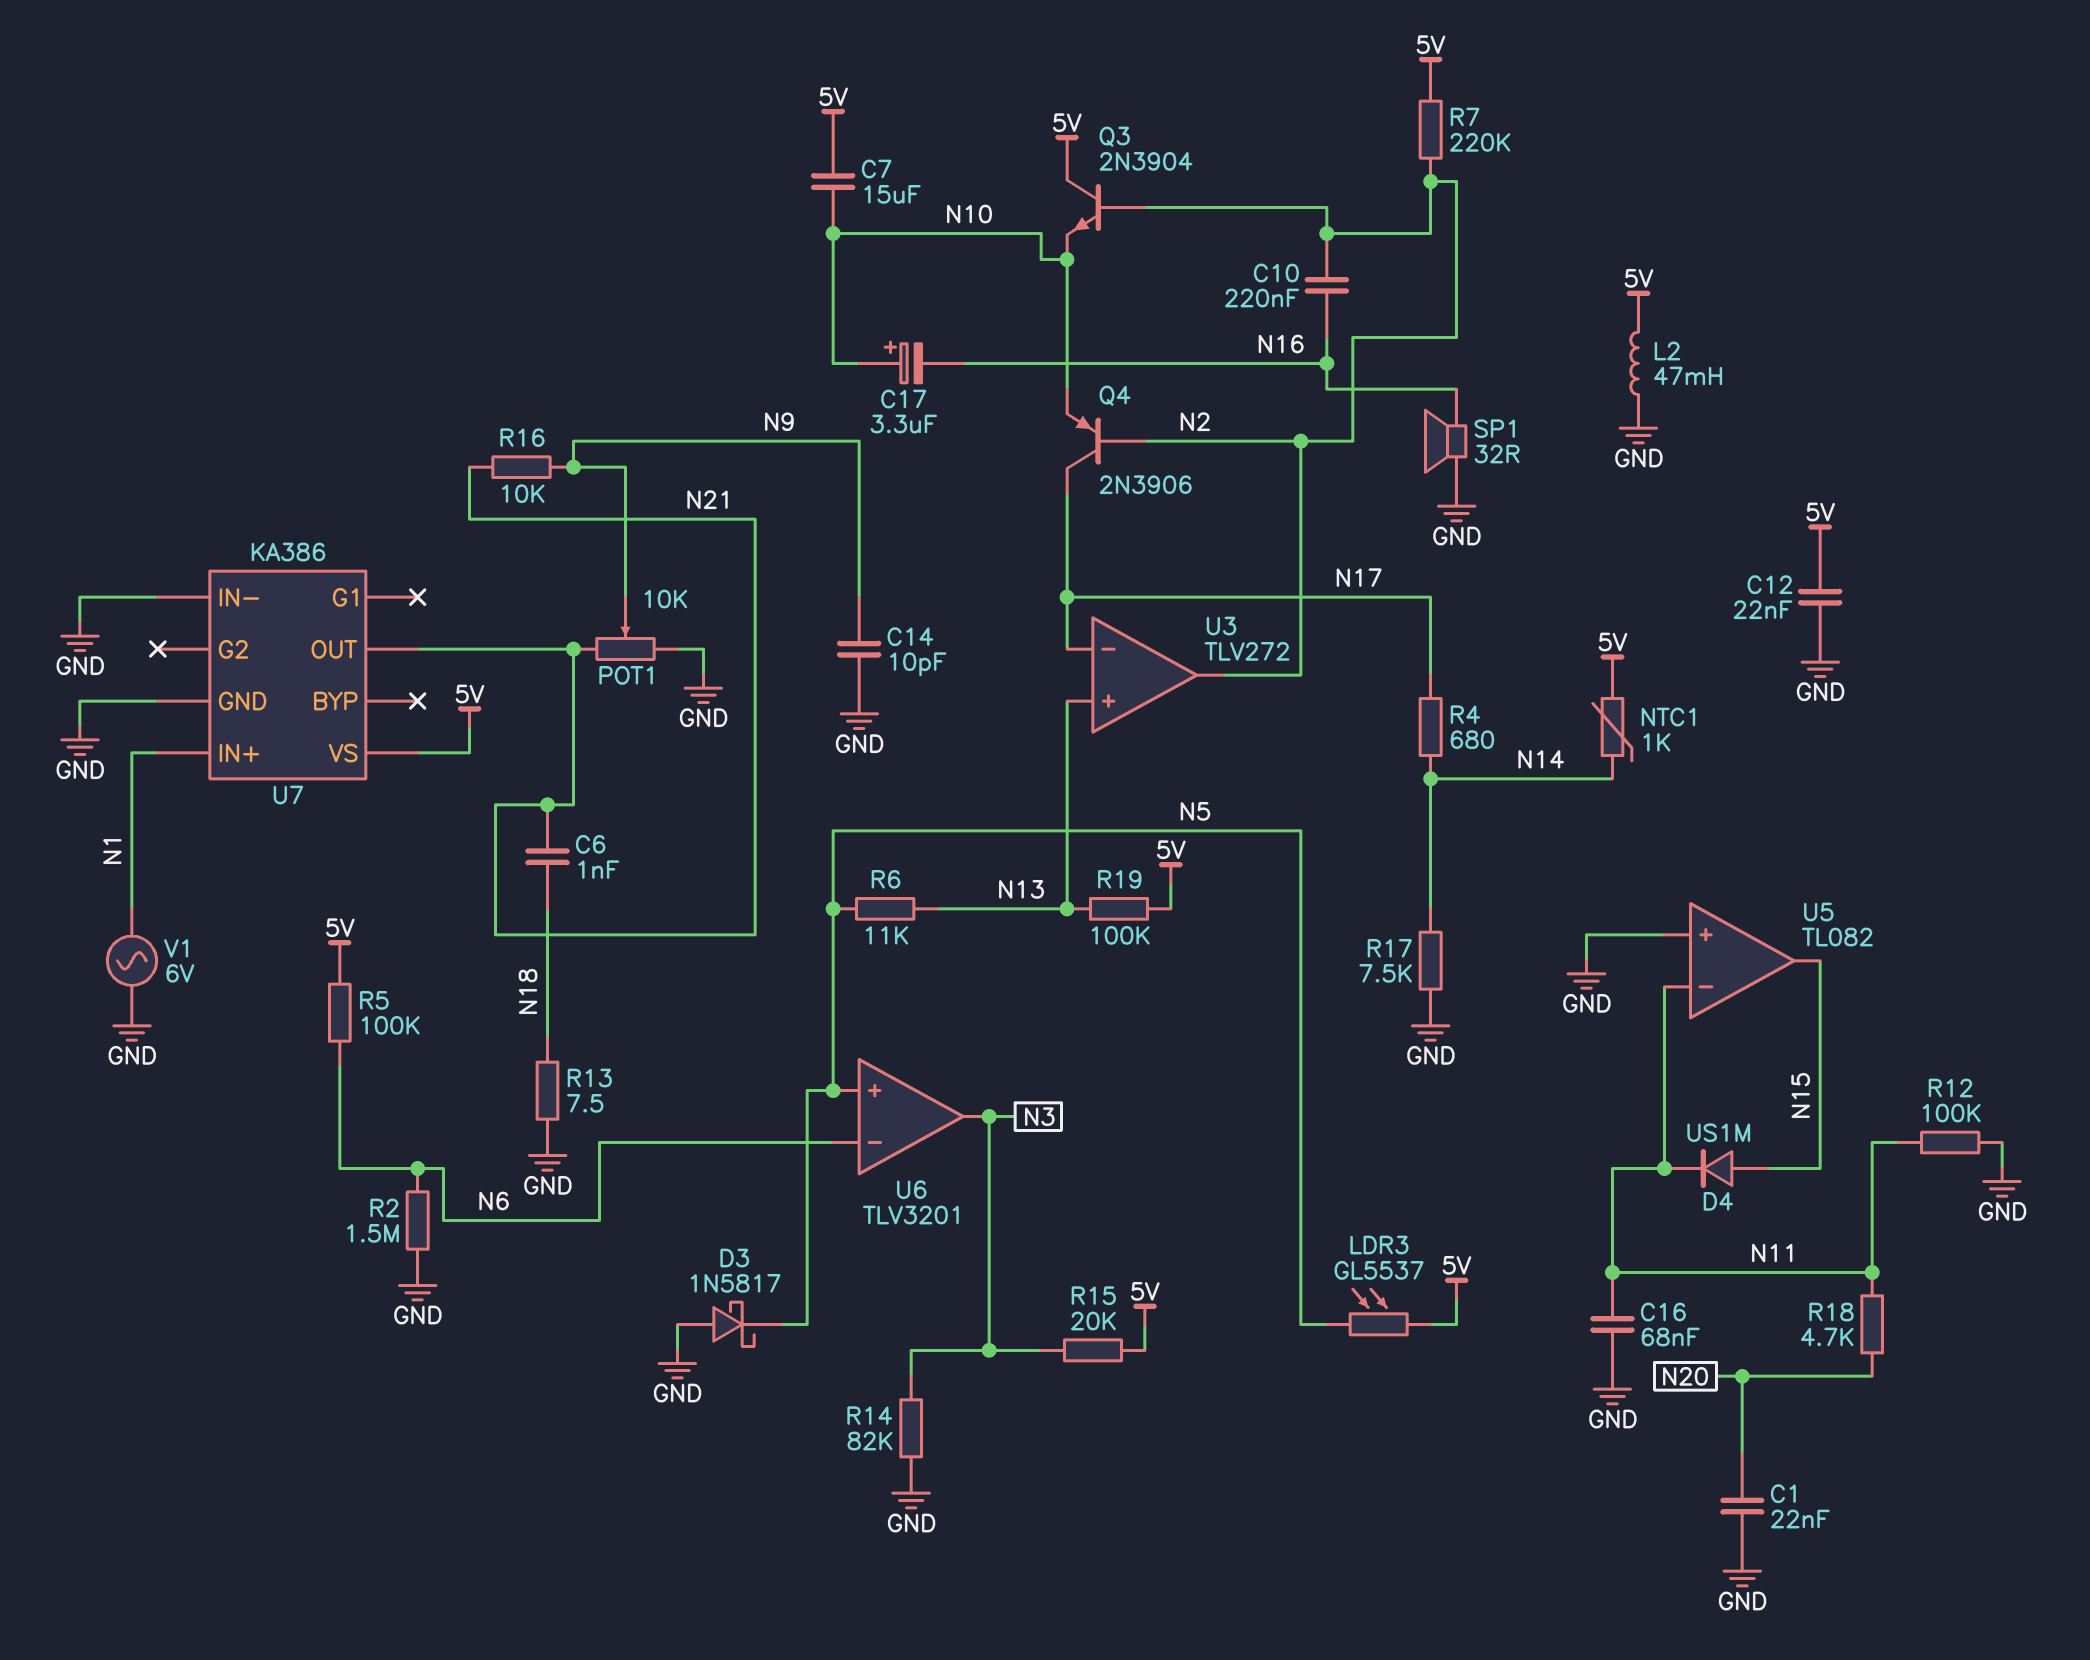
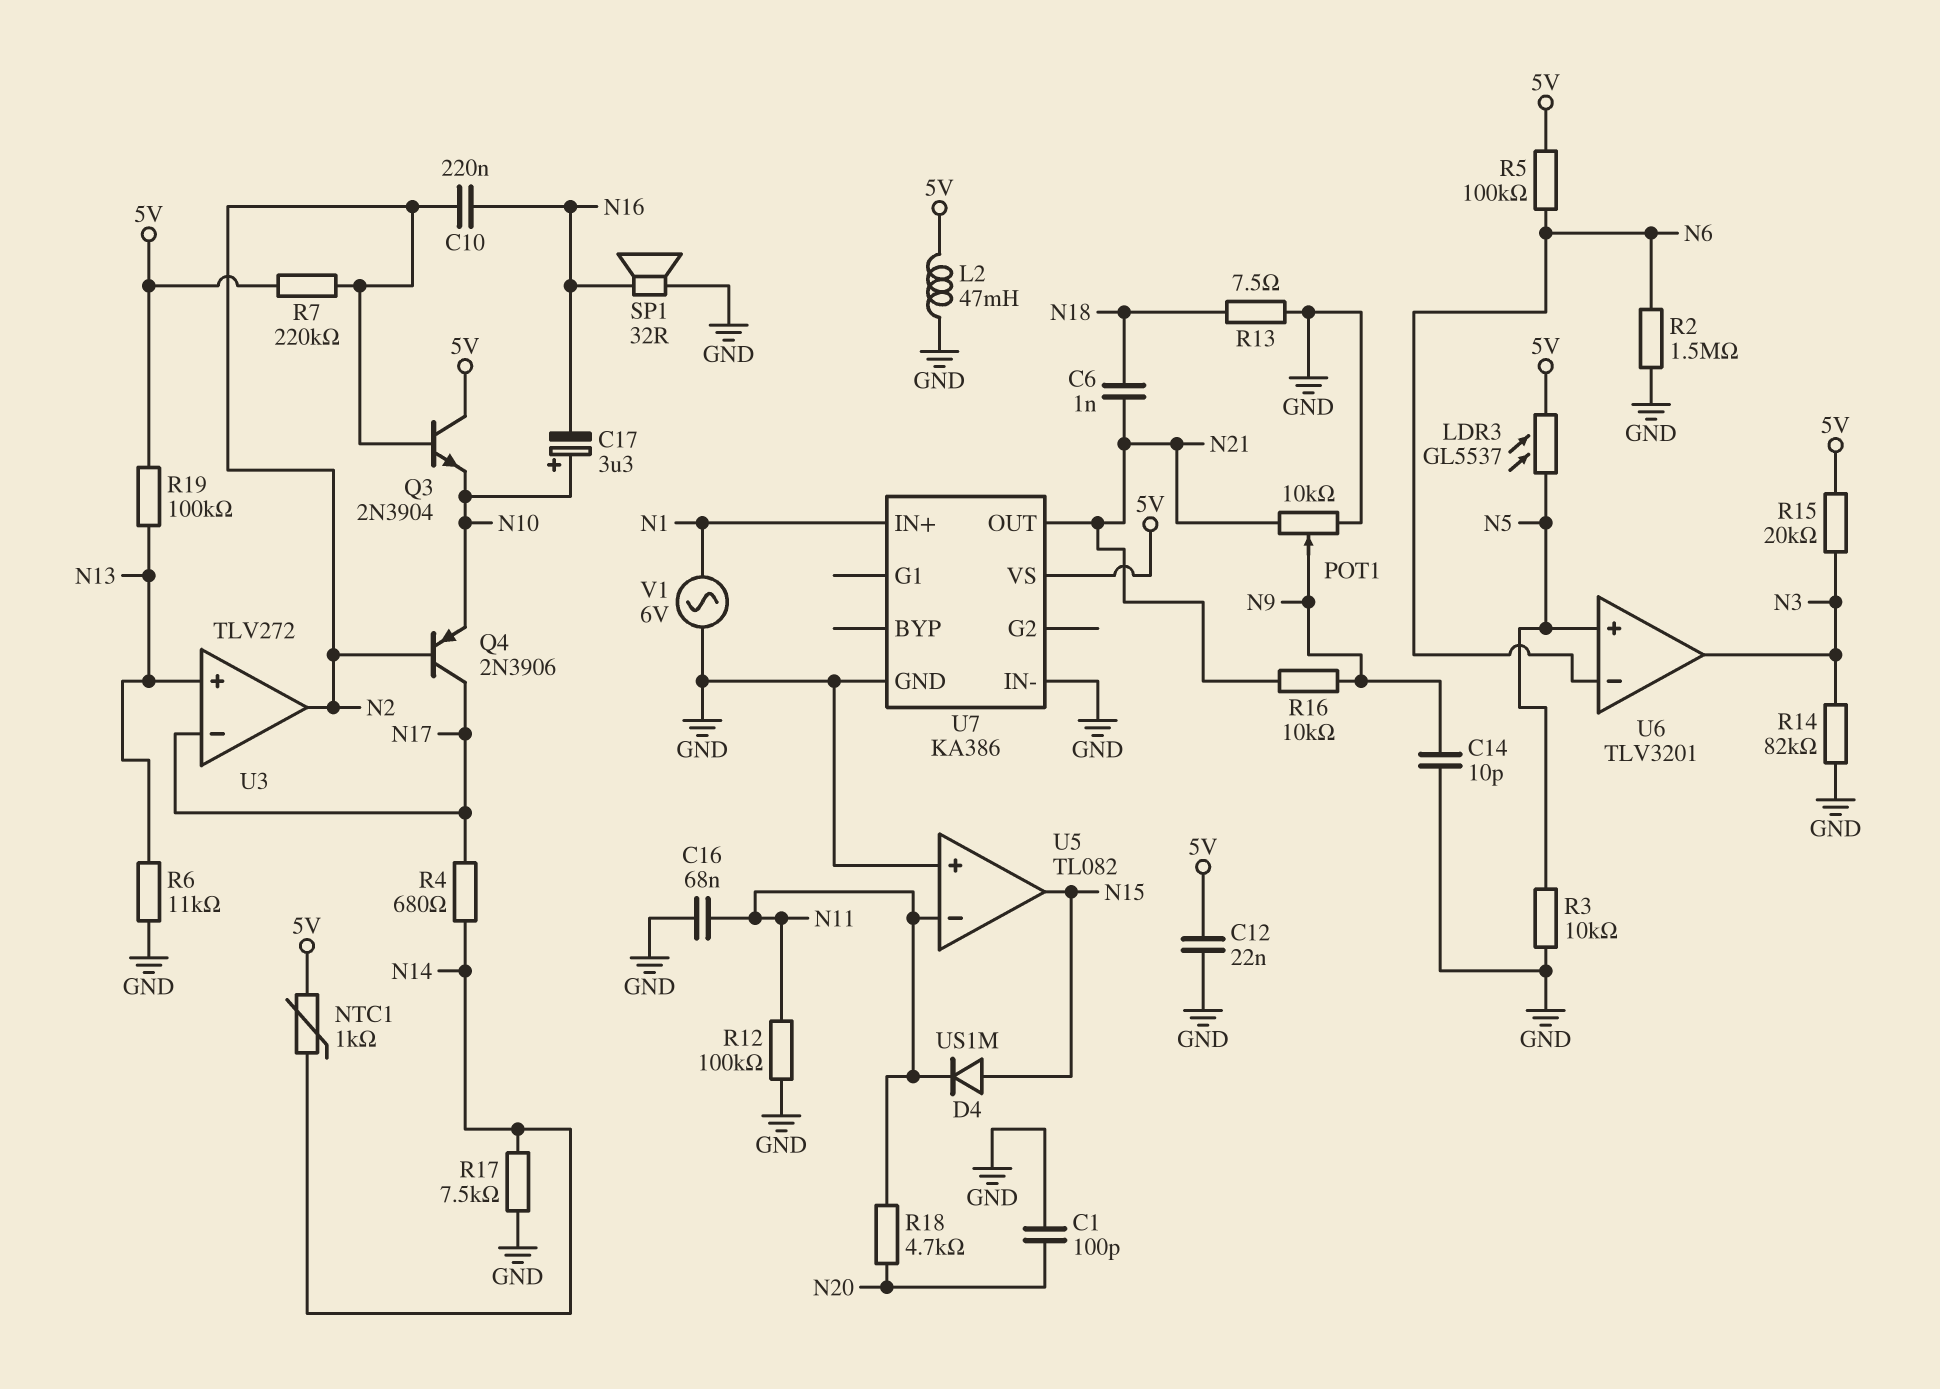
C1: 22nF (GND, N20) -> 100pF (GND, N20)
C7: 15uF (5V, N10) -> none
D3: schottky 1N5817 (A GND, K N5) -> none
R3: none -> 10k (GND, N5)
R6: 11k (N5, N13) -> 11k (GND, N13)

